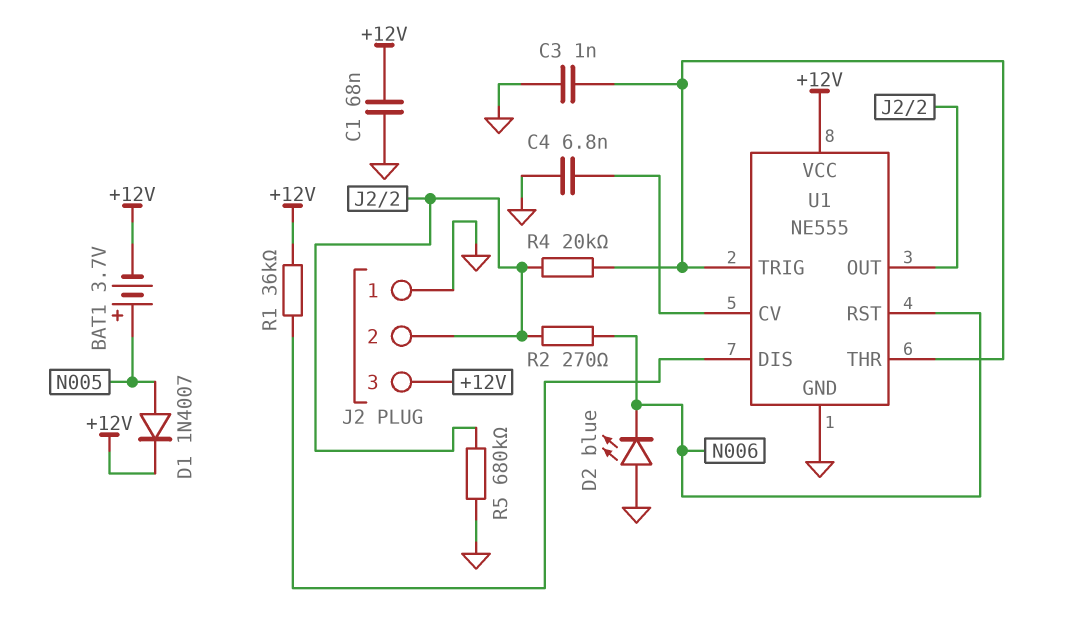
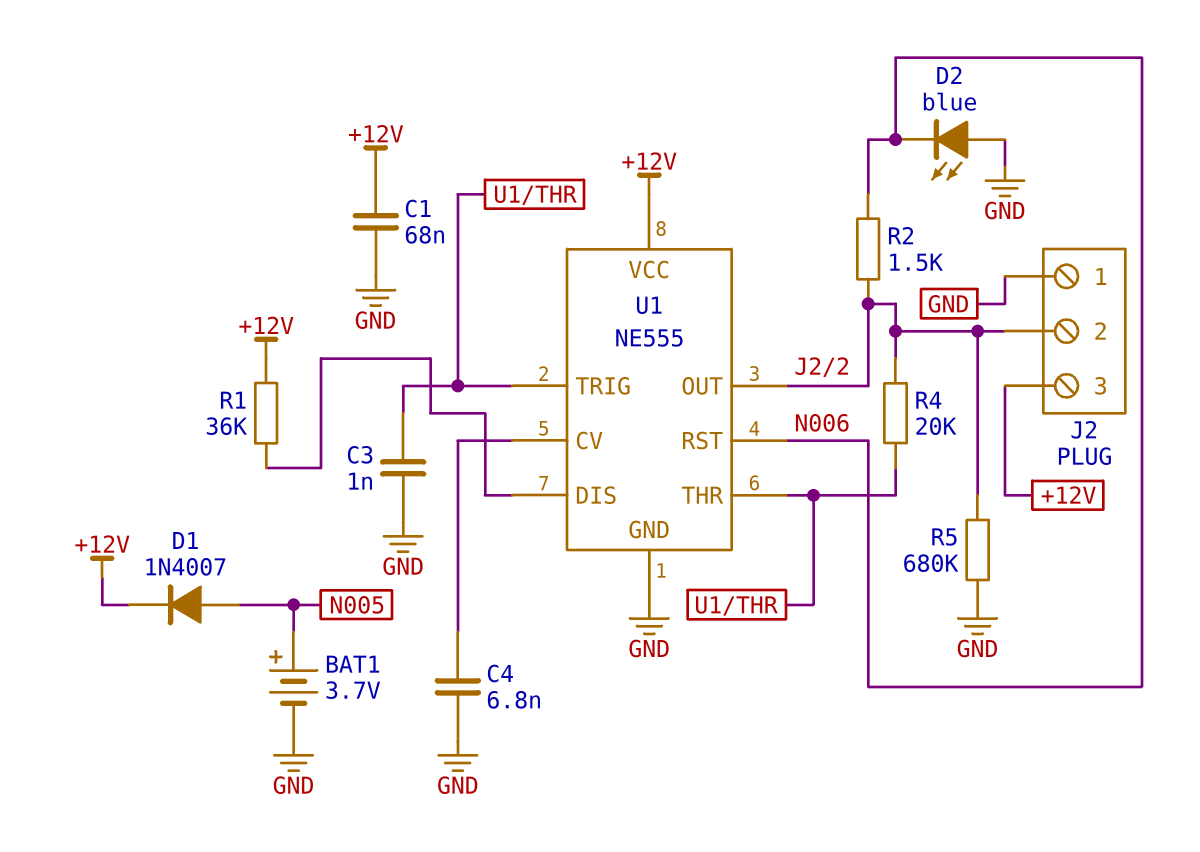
BAT1: 3.7V (plus N005, minus +12V) -> 3.7V (plus N005, minus GND)
R2: 270 (J2/2, N006) -> 1.5k (J2/2, N006)

